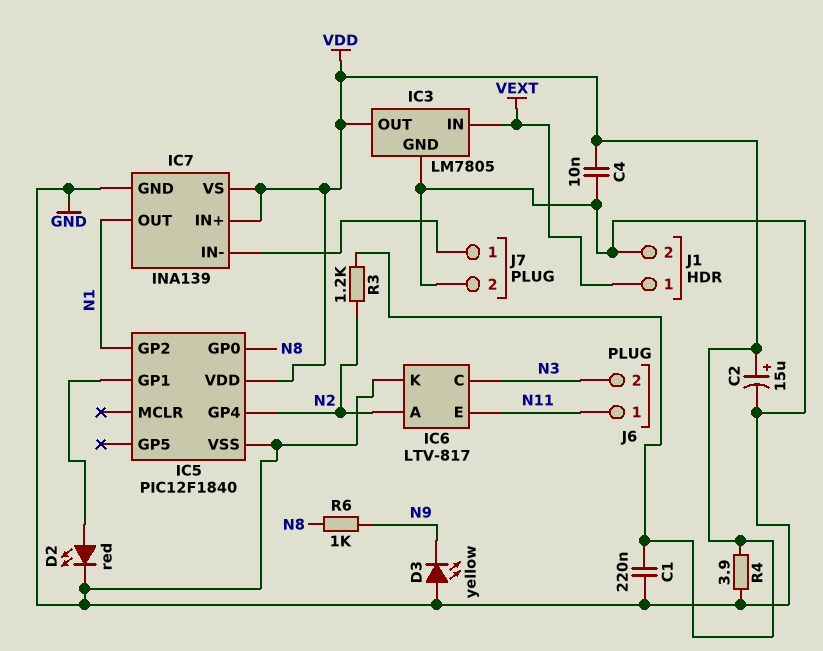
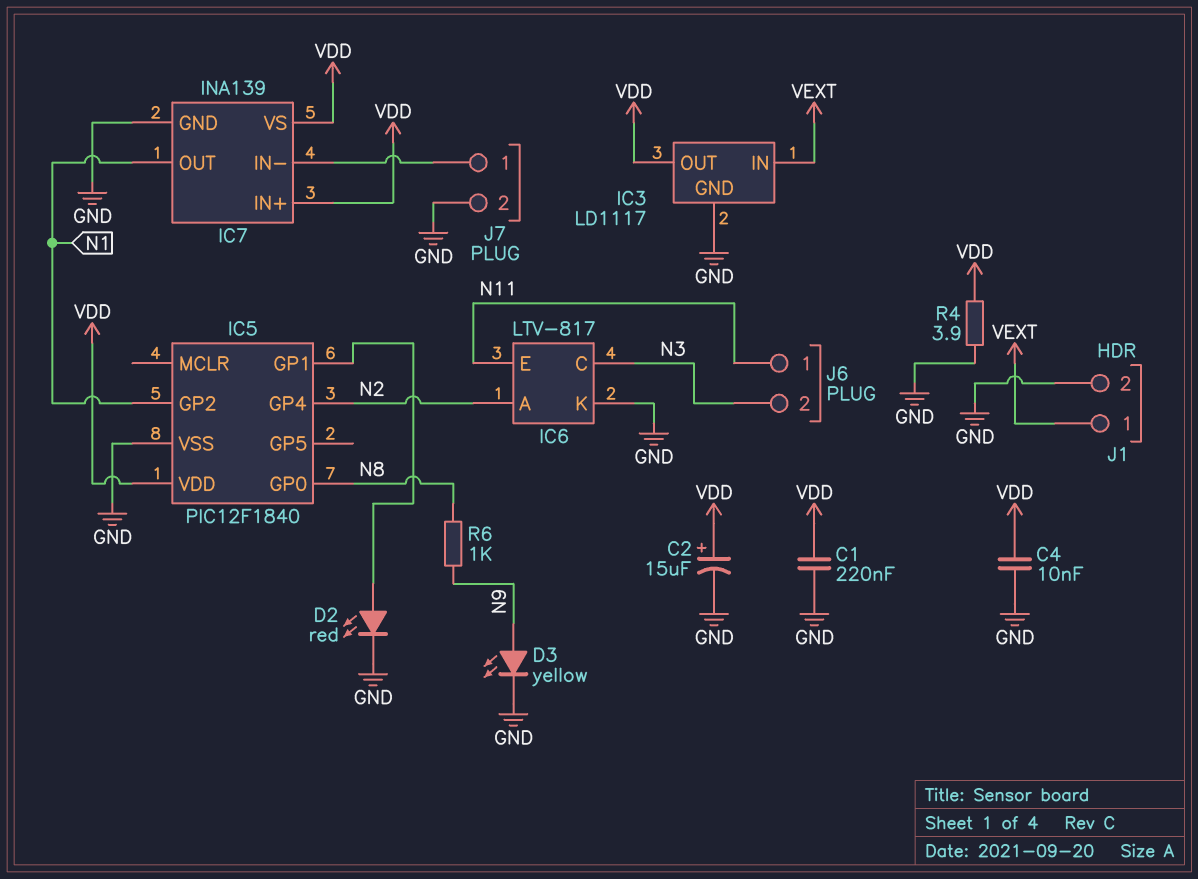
D3: LED yellow (A GND, K N9) -> LED yellow (A N9, K GND)
IC3: LM7805 -> LD1117
R3: 1.2k (N2, VDD) -> none

